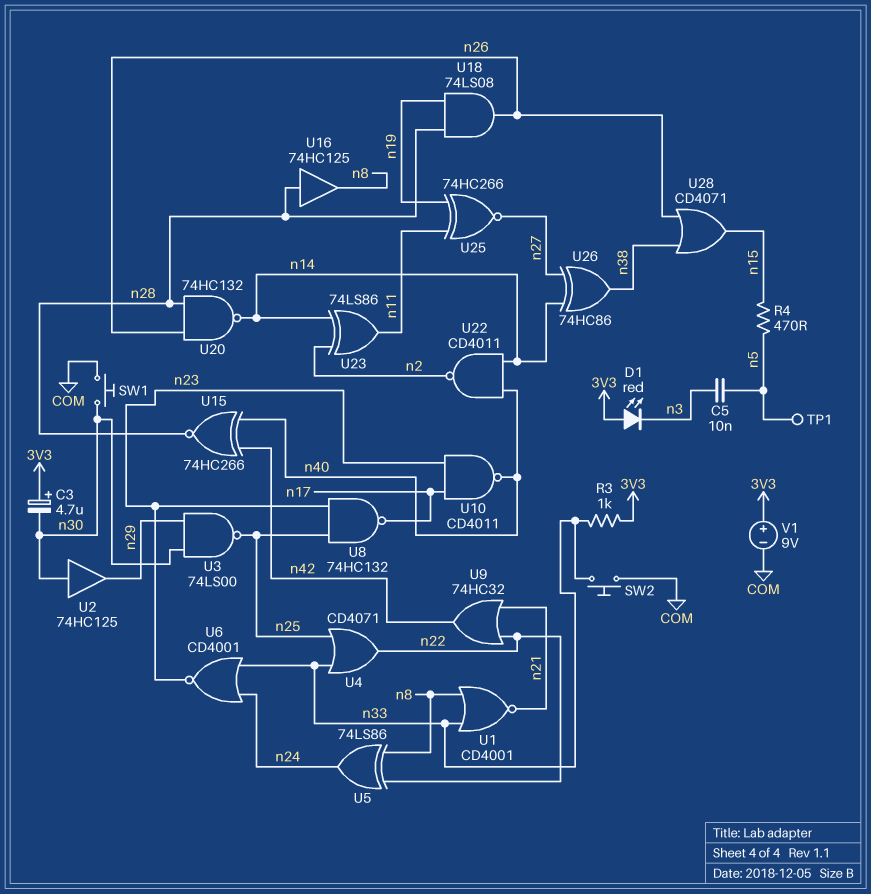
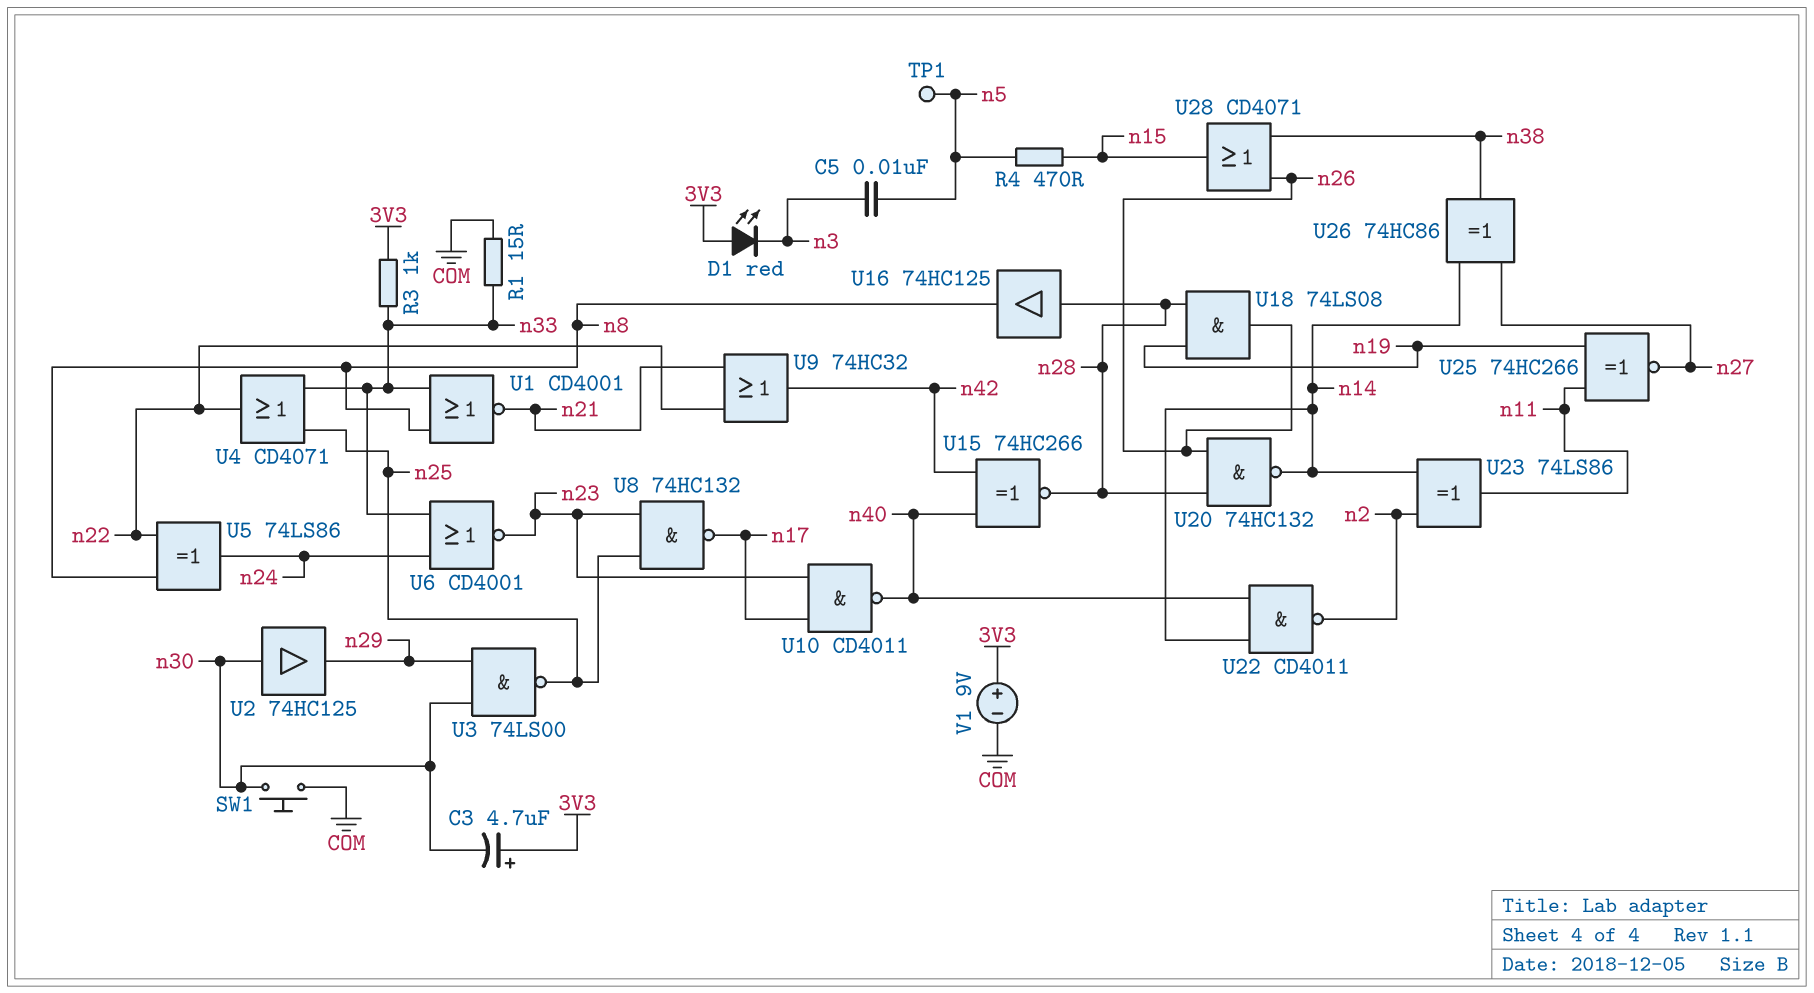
R1: none -> 15 (COM, n33)
SW2: button (COM, n33) -> none

